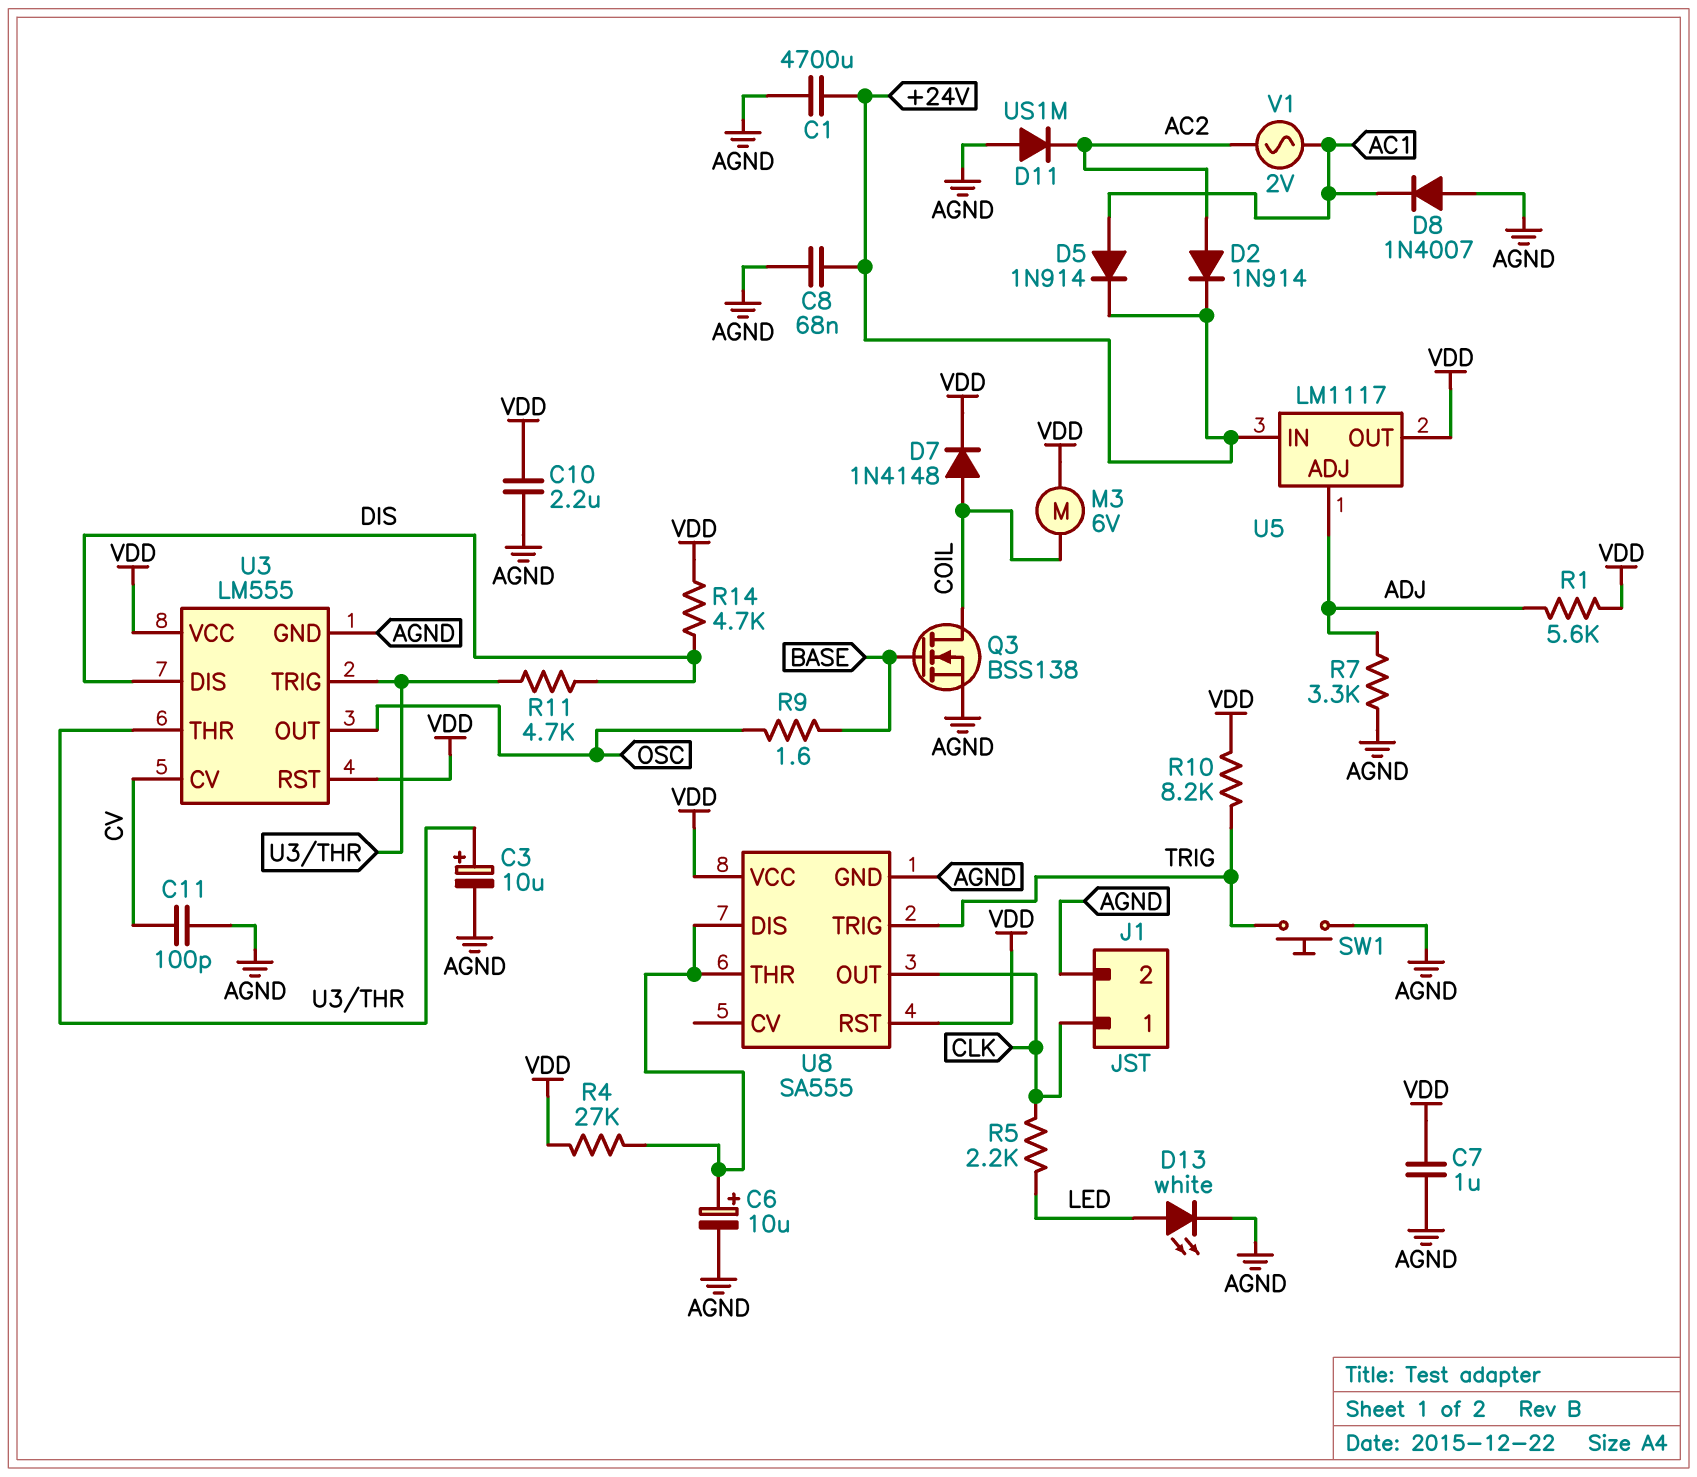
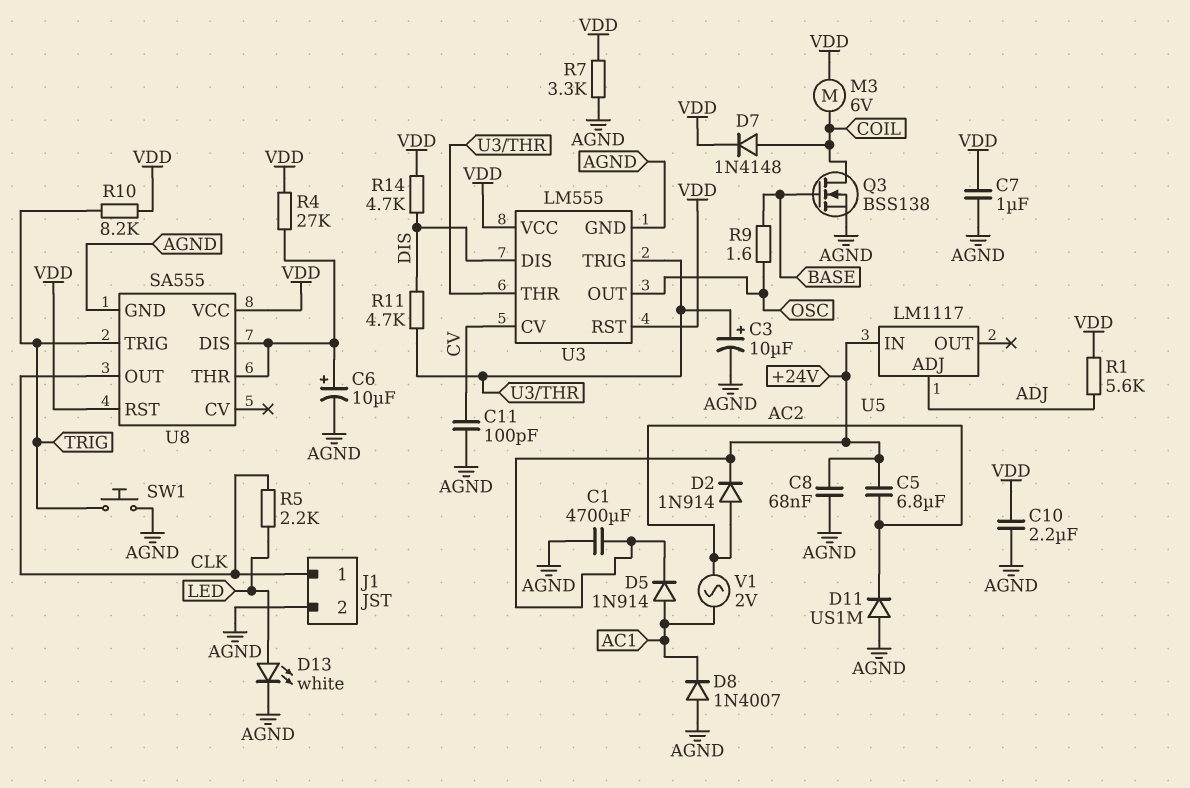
C5: none -> 6.8uF (+24V, AC2)
R7: 3.3k (ADJ, AGND) -> 3.3k (AGND, VDD)
U5 pin OUT: VDD -> none

